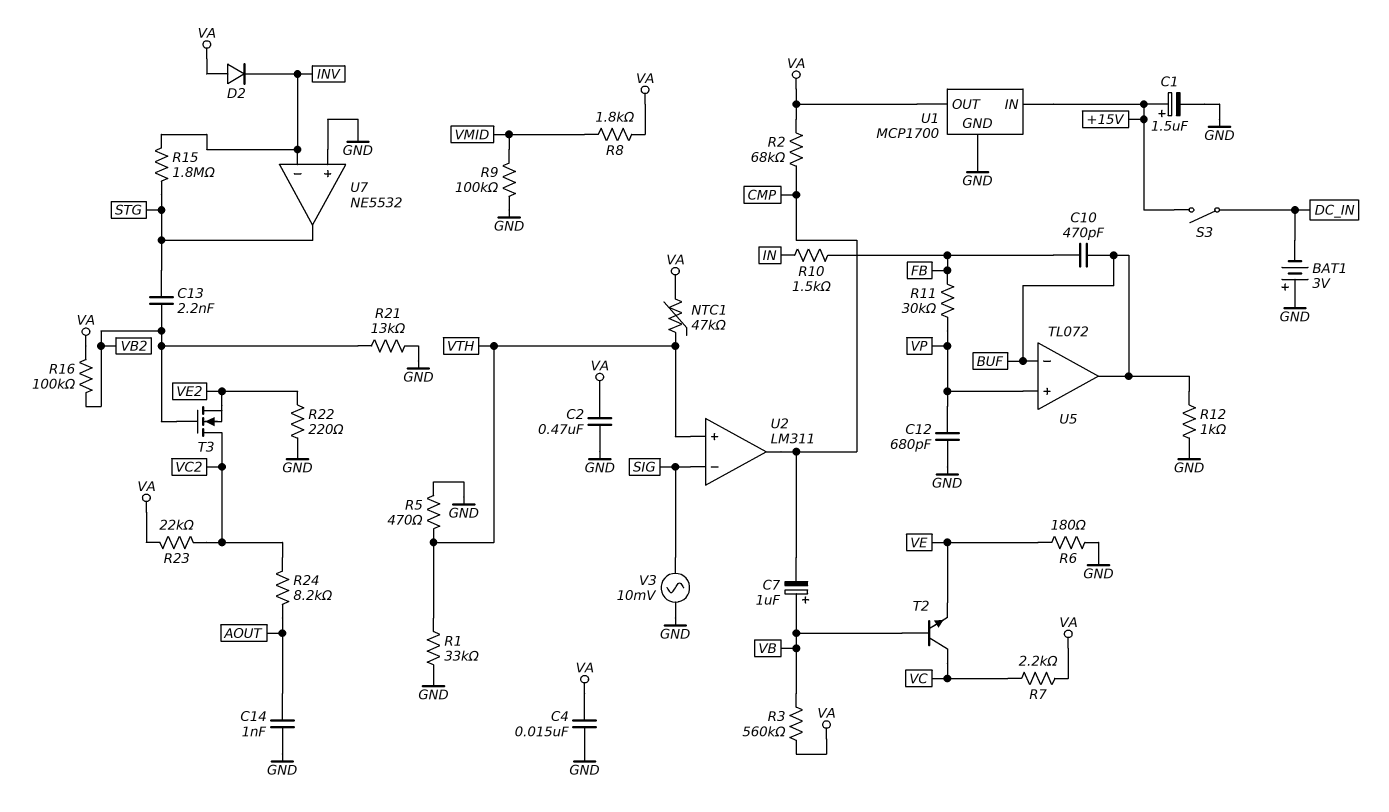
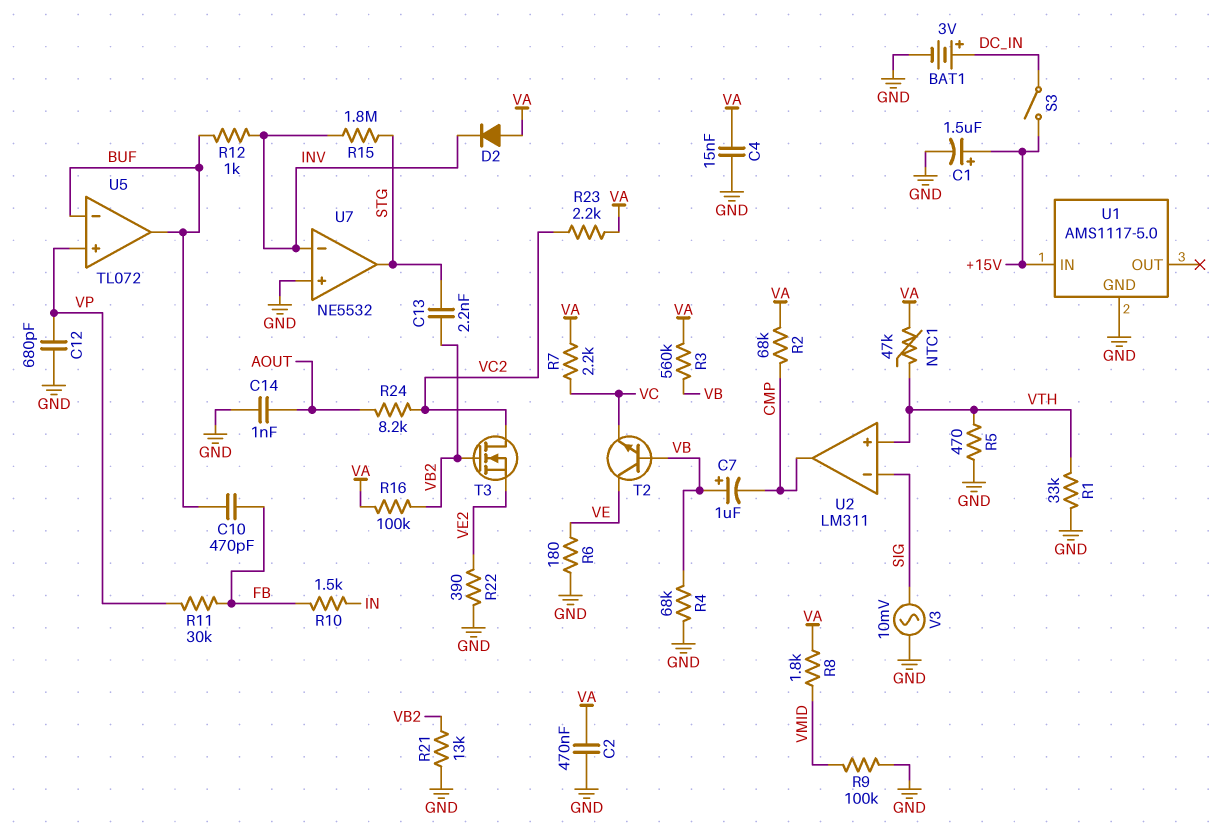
BAT1: 3V (plus GND, minus DC_IN) -> 3V (plus DC_IN, minus GND)
R4: none -> 68k (GND, VB)
R12: 1k (BUF, GND) -> 1k (BUF, INV)
R22: 220 (GND, VE2) -> 390 (GND, VE2)
R23: 22k (VA, VC2) -> 2.2k (VA, VC2)
T2: NPN (B VB, C VC, E VE) -> NPN (B VB, C VE, E VC)
U1: MCP1700 -> AMS1117-5.0
U1 pin OUT: VA -> none

